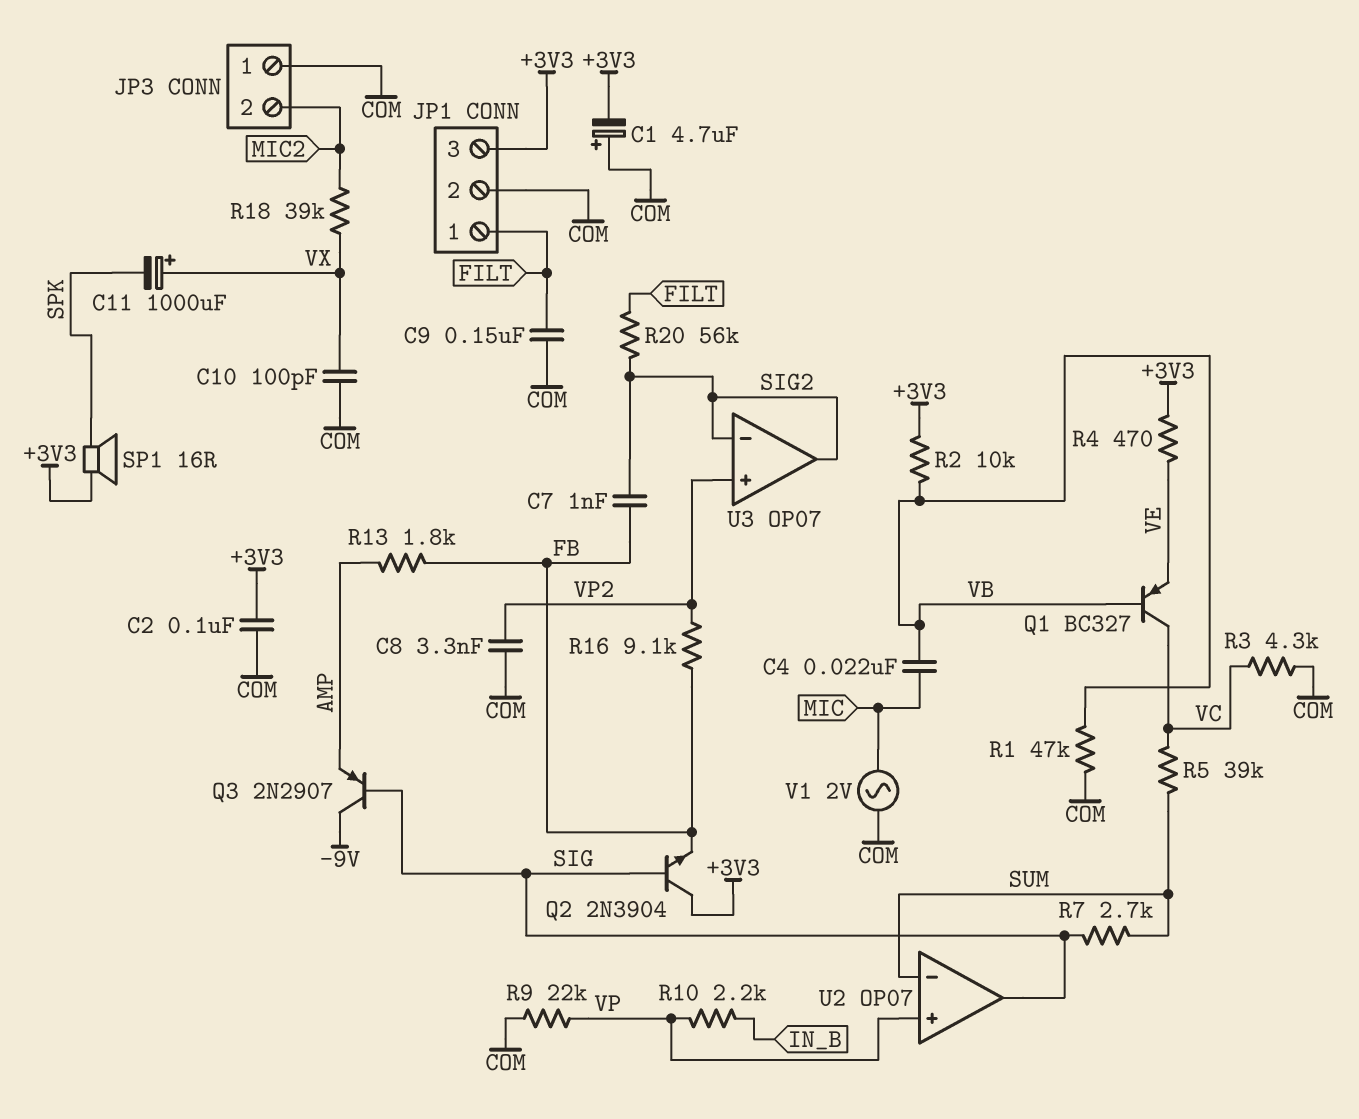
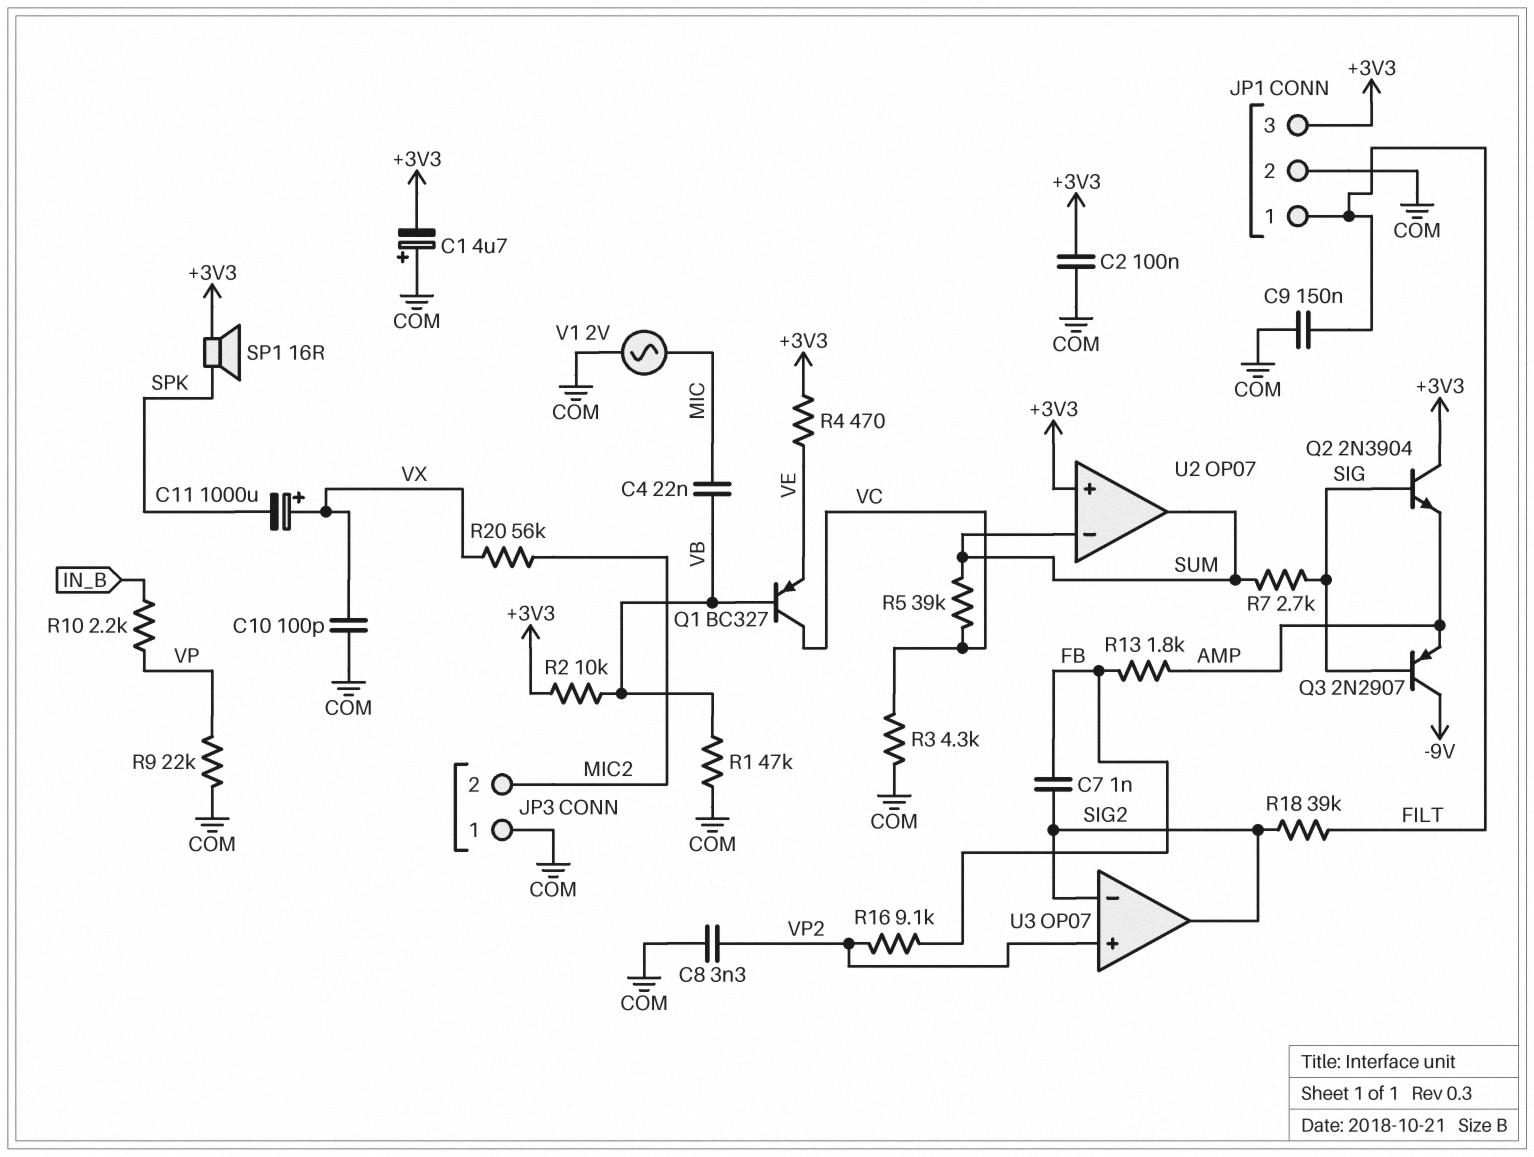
Q2: NPN 2N3904 (B SIG, C +3V3, E FB) -> NPN 2N3904 (B SIG, C +3V3, E AMP)
R18: 39k (MIC2, VX) -> 39k (FILT, SIG2)
R20: 56k (FILT, SIG2) -> 56k (MIC2, VX)
U2 pin in+: VP -> +3V3
U2 pin out: SIG -> SUM

